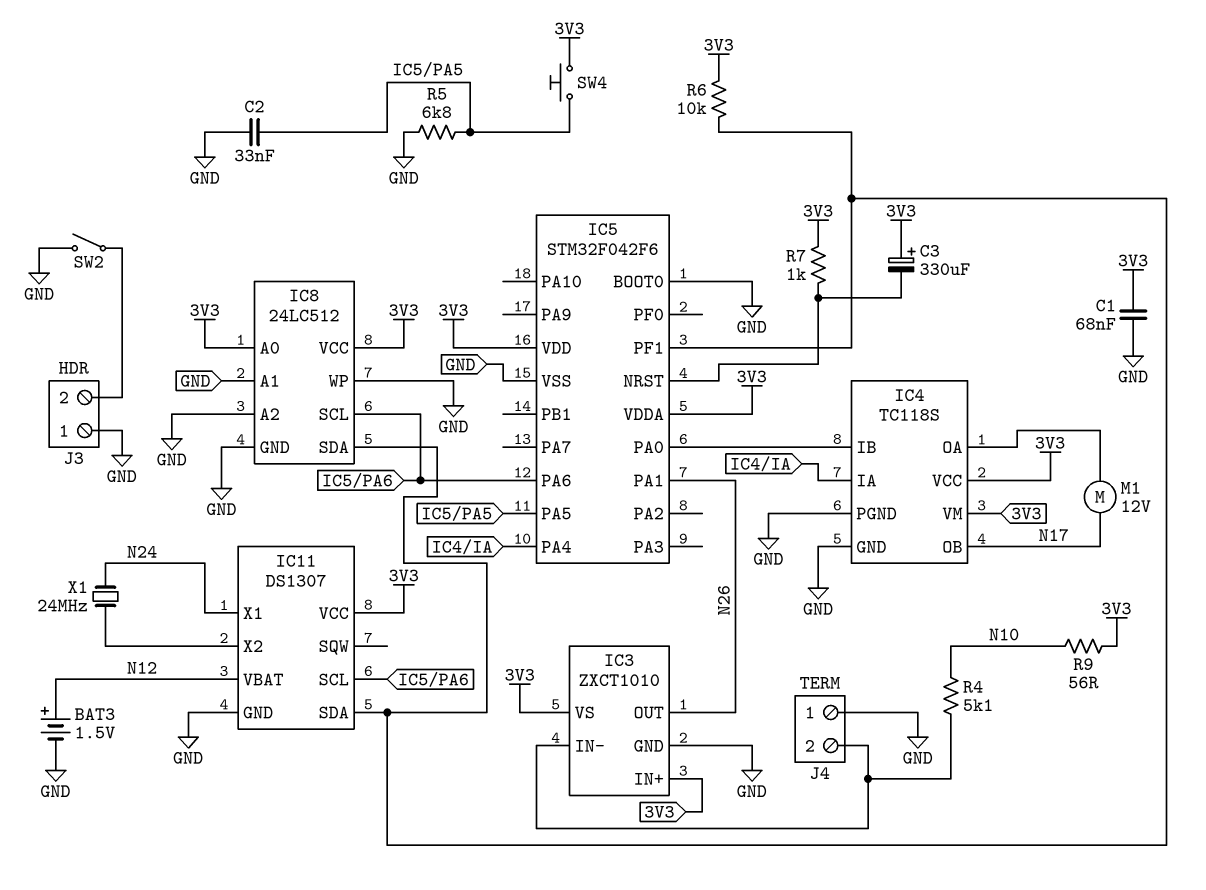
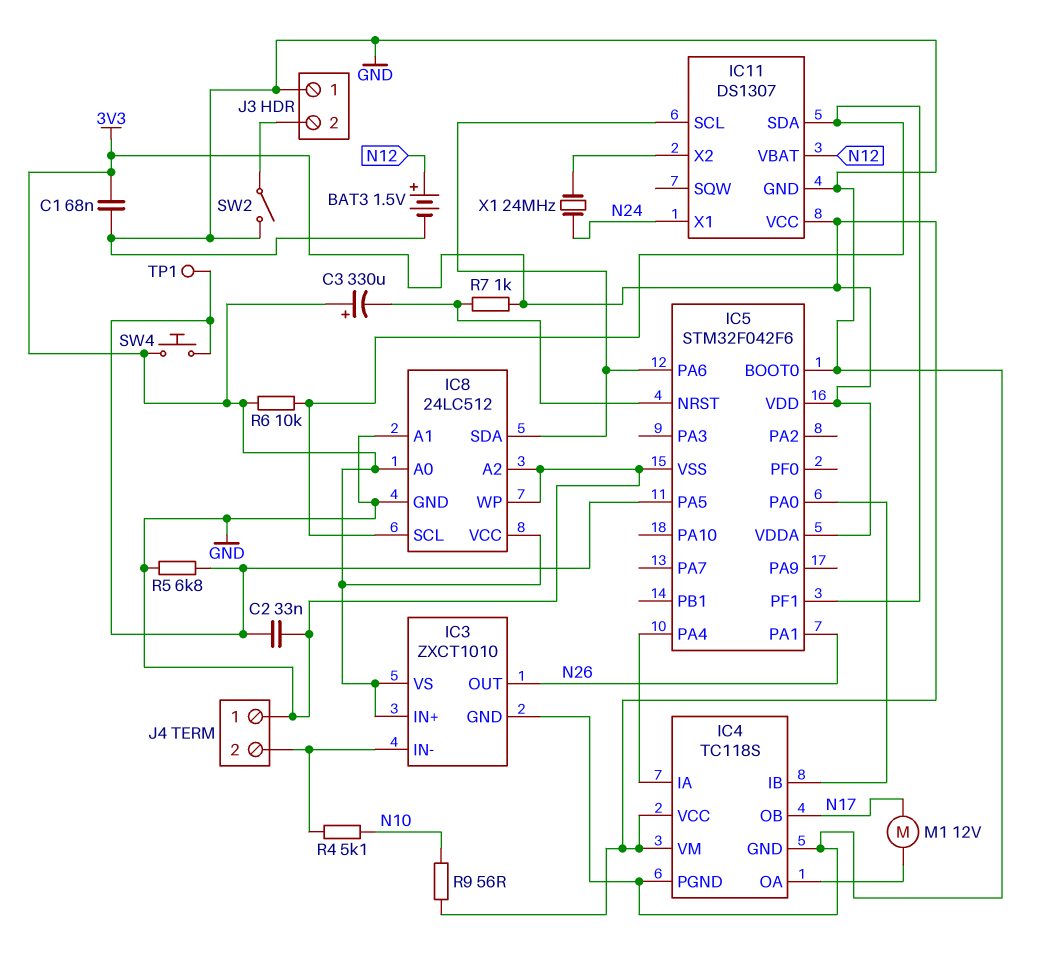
IC8 pin SCL: IC5/PA6 -> IC5/PF1
IC8 pin SDA: IC5/PF1 -> IC5/PA6
TP1: none -> test point (IC5/PA5)

